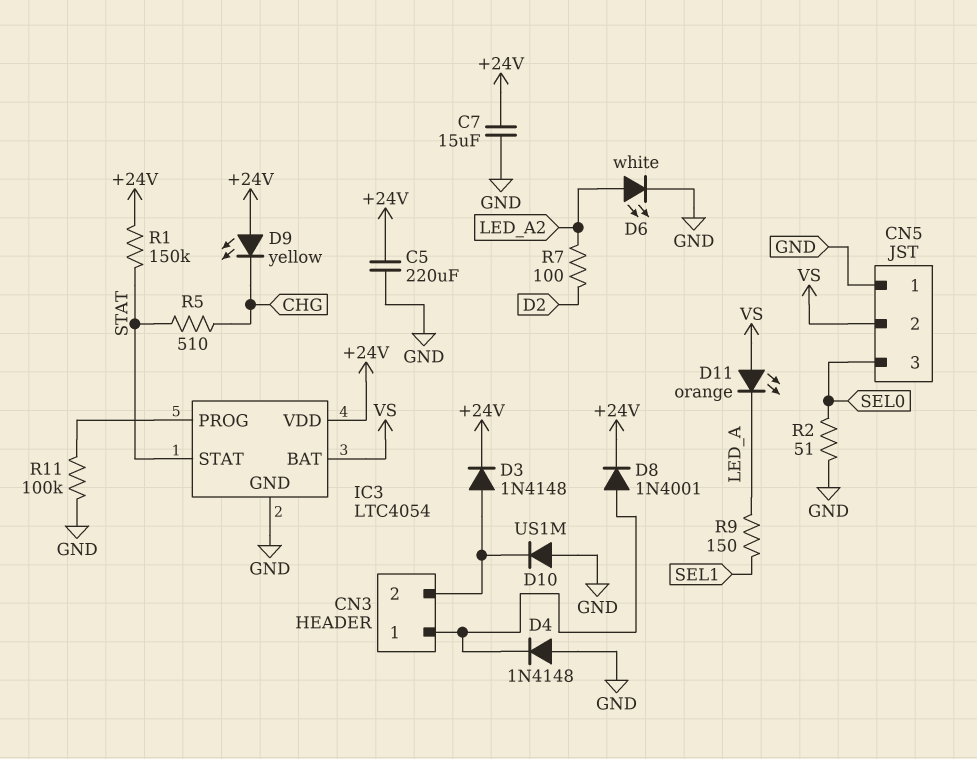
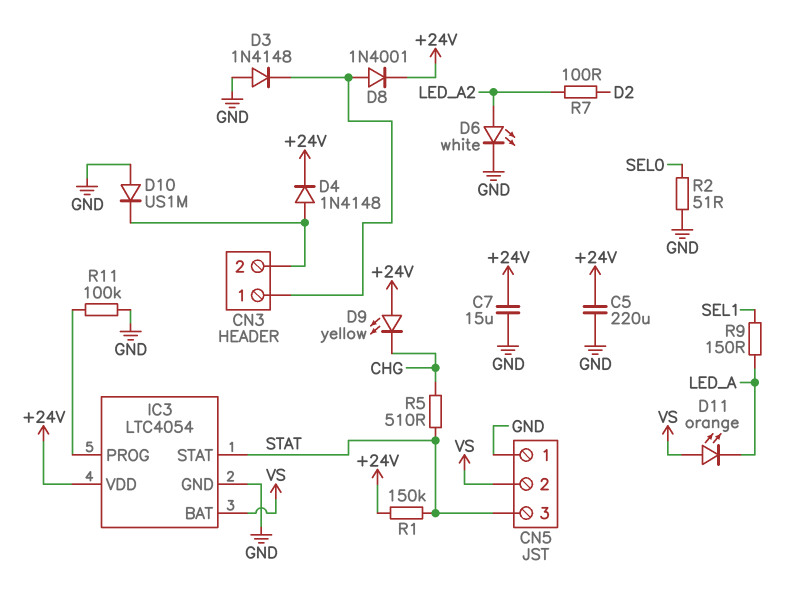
CN5 pin 3: SEL0 -> STAT
D3: diode 1N4148 (A CN3/2, K +24V) -> diode 1N4148 (A GND, K CN3/1)
D4: diode 1N4148 (A GND, K CN3/1) -> diode 1N4148 (A CN3/2, K +24V)

